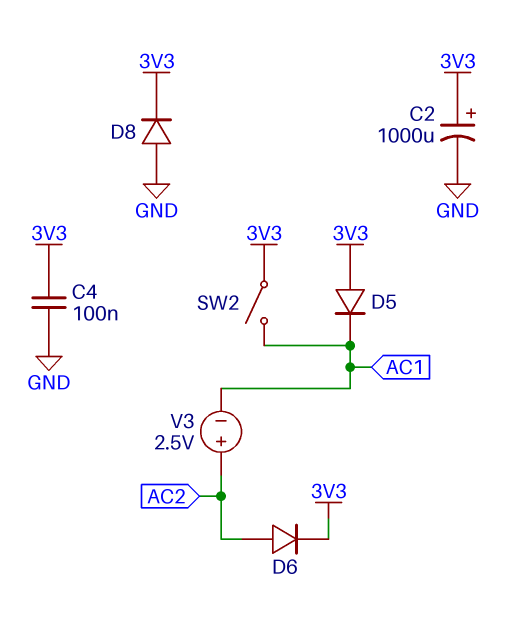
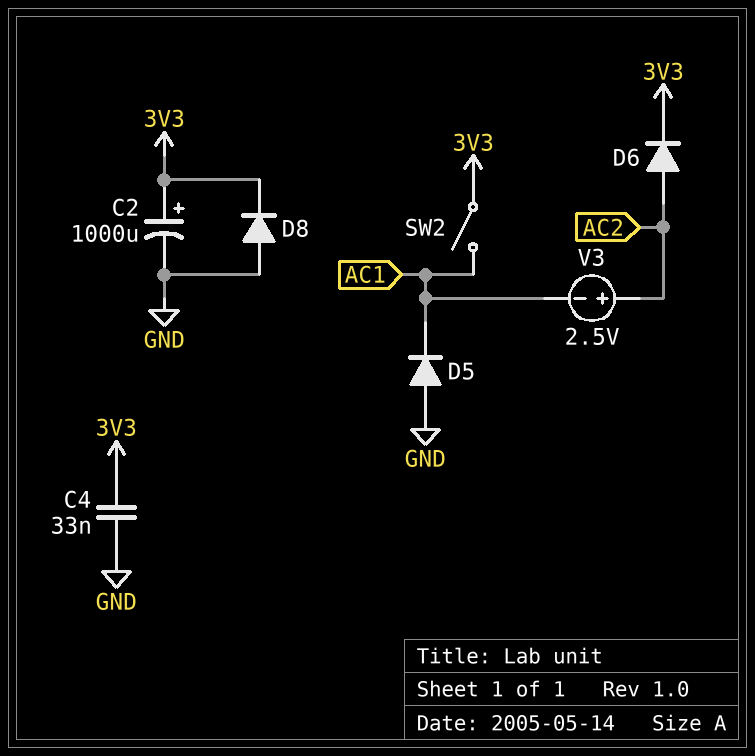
C4: 100nF (3V3, GND) -> 33nF (3V3, GND)
D5: diode (A 3V3, K AC1) -> diode (A GND, K AC1)

